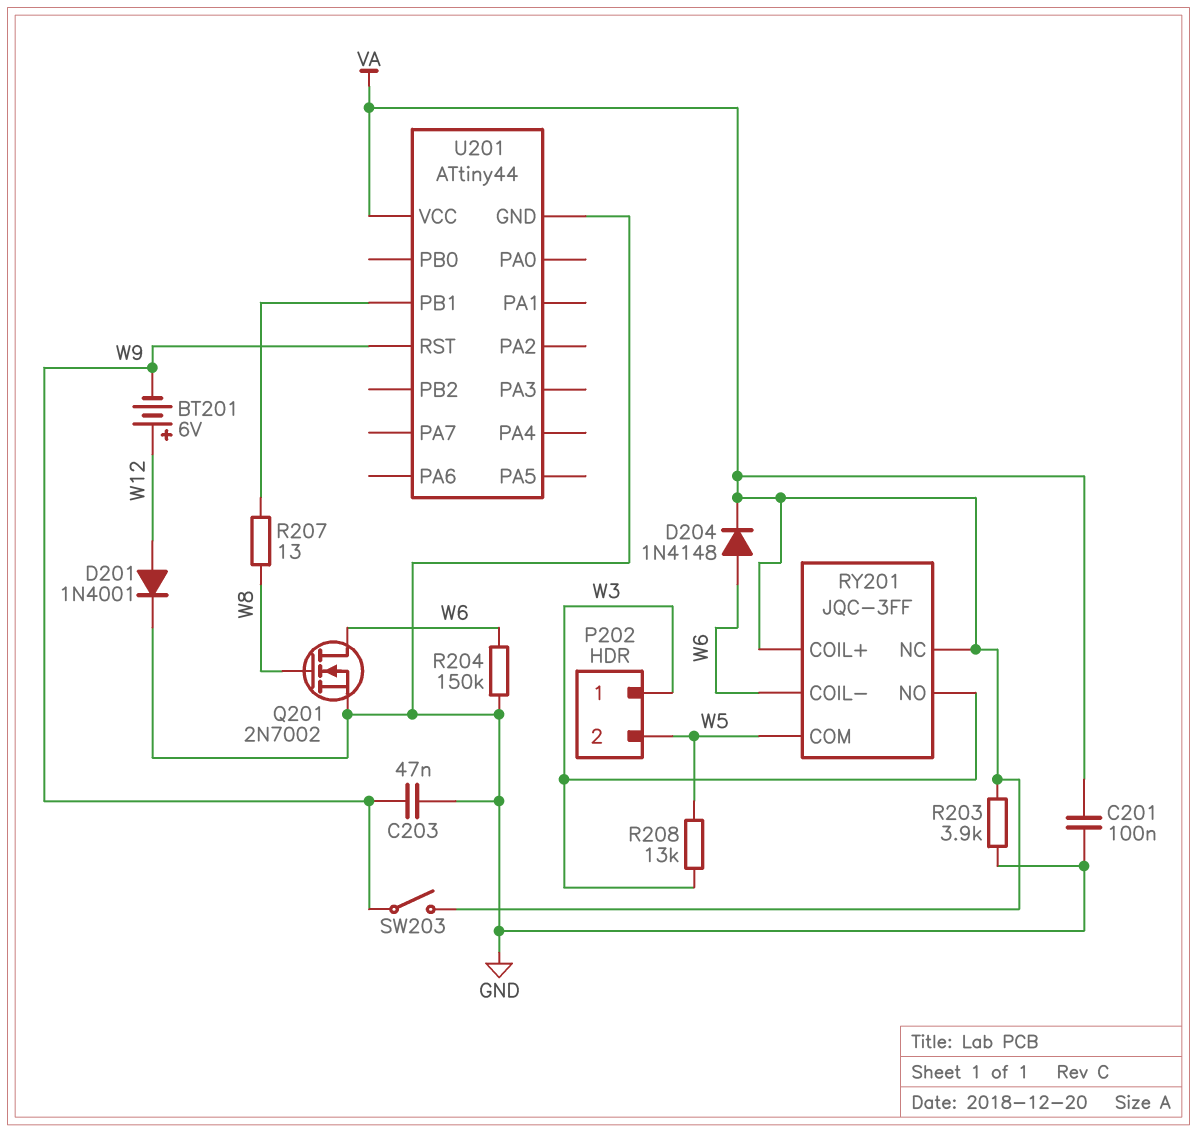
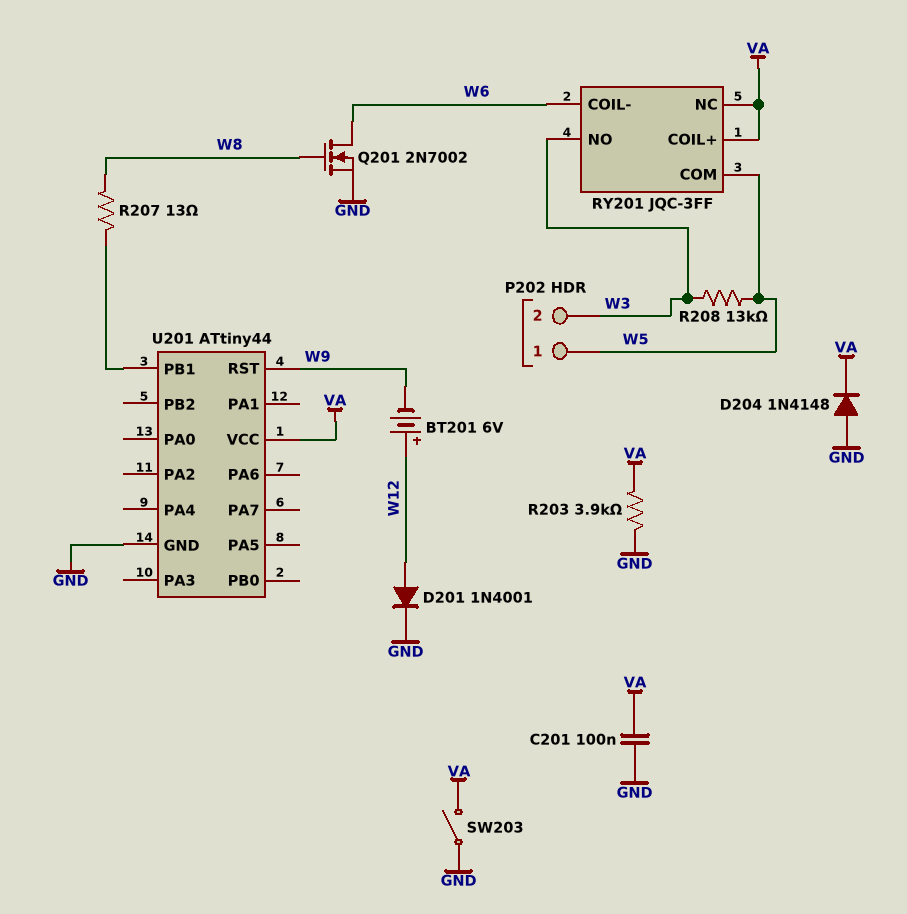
C203: 47nF (GND, W9) -> none
D204: diode 1N4148 (A W6, K VA) -> diode 1N4148 (A GND, K VA)
P202 pin 1: W3 -> W5
P202 pin 2: W5 -> W3
R204: 150k (GND, W6) -> none
SW203: switch (VA, W9) -> switch (GND, VA)

